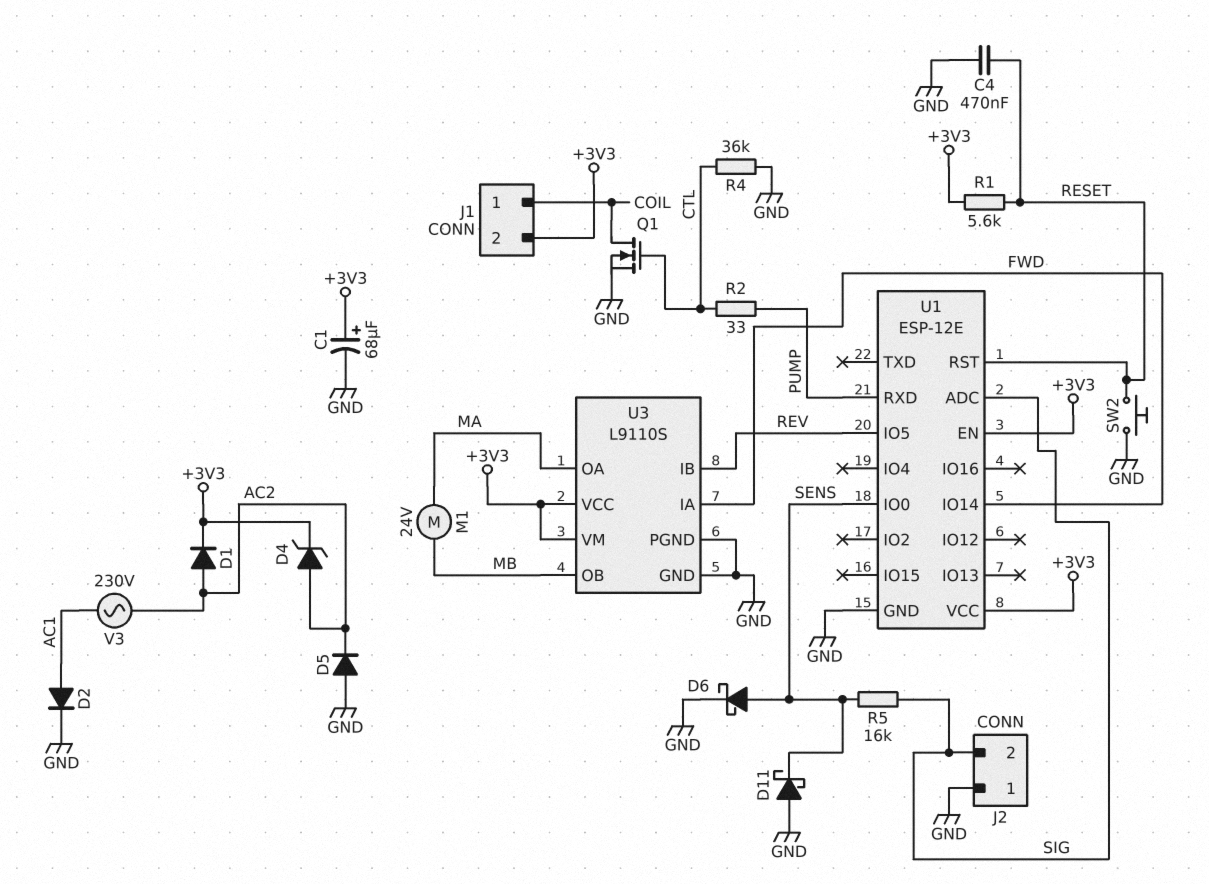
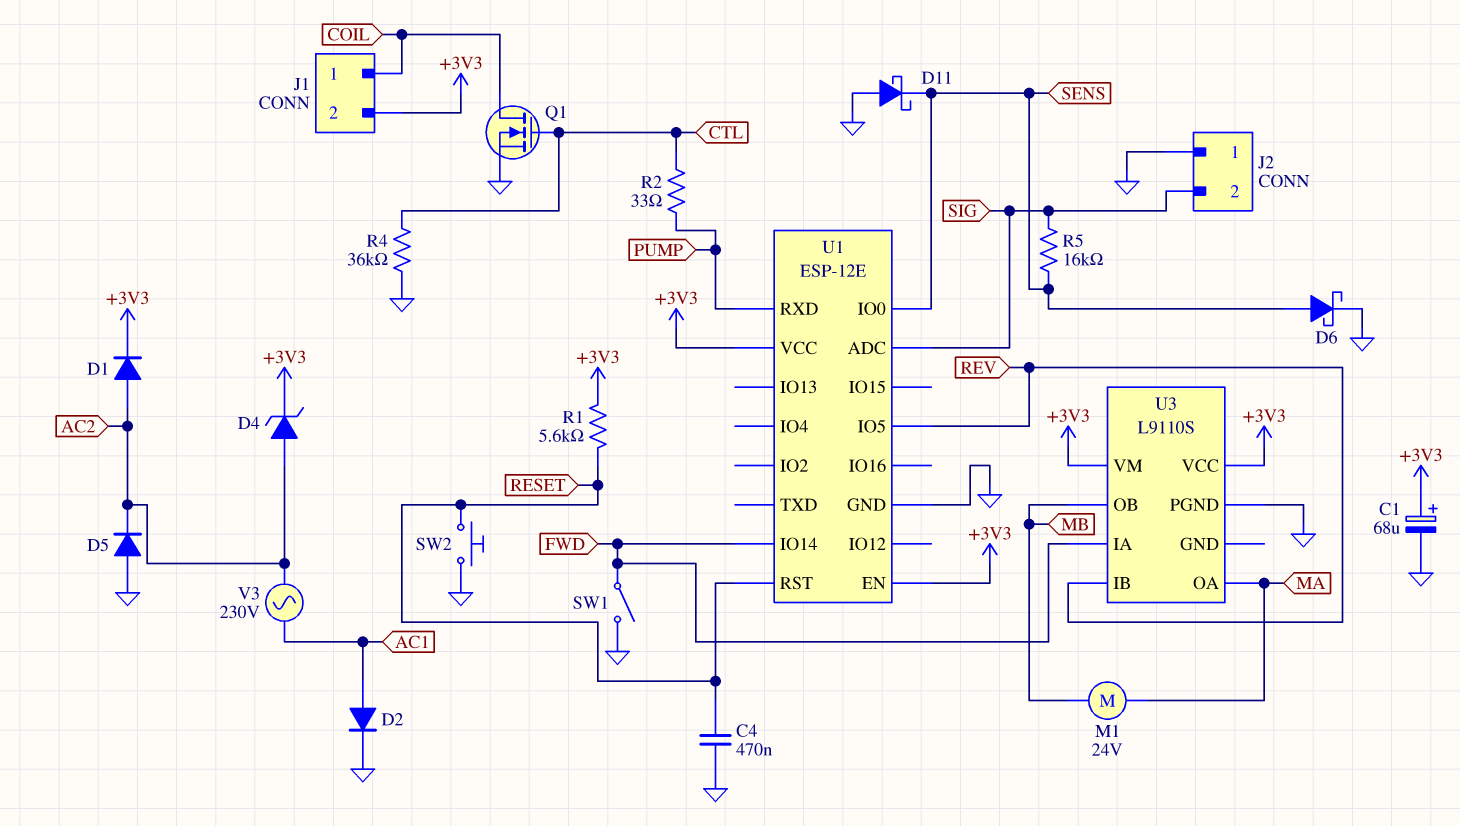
SW1: none -> switch (FWD, GND)
U3 pin GND: GND -> none

